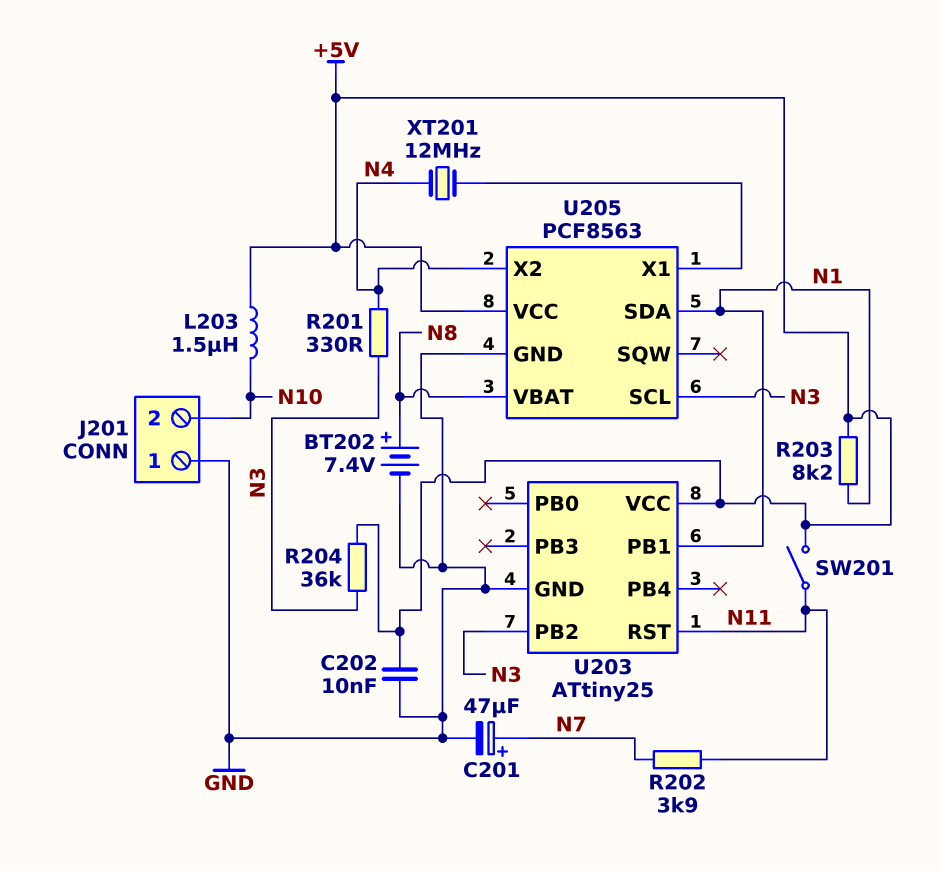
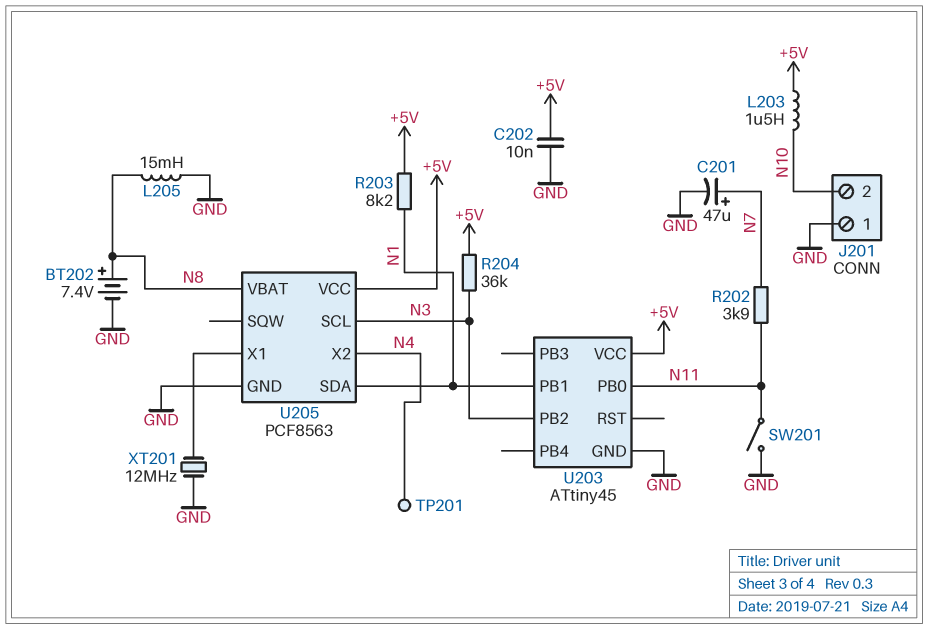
L205: none -> 15mH (GND, N8)
R201: 330 (N3, N4) -> none
SW201: switch (+5V, N11) -> switch (GND, N11)
TP201: none -> test point (N4)
U203: ATtiny25 -> ATtiny45
U203 pin PB0: none -> N11
U203 pin RST: N11 -> none
XT201: 12MHz (N4, U205/X1) -> 12MHz (GND, U205/X1)

